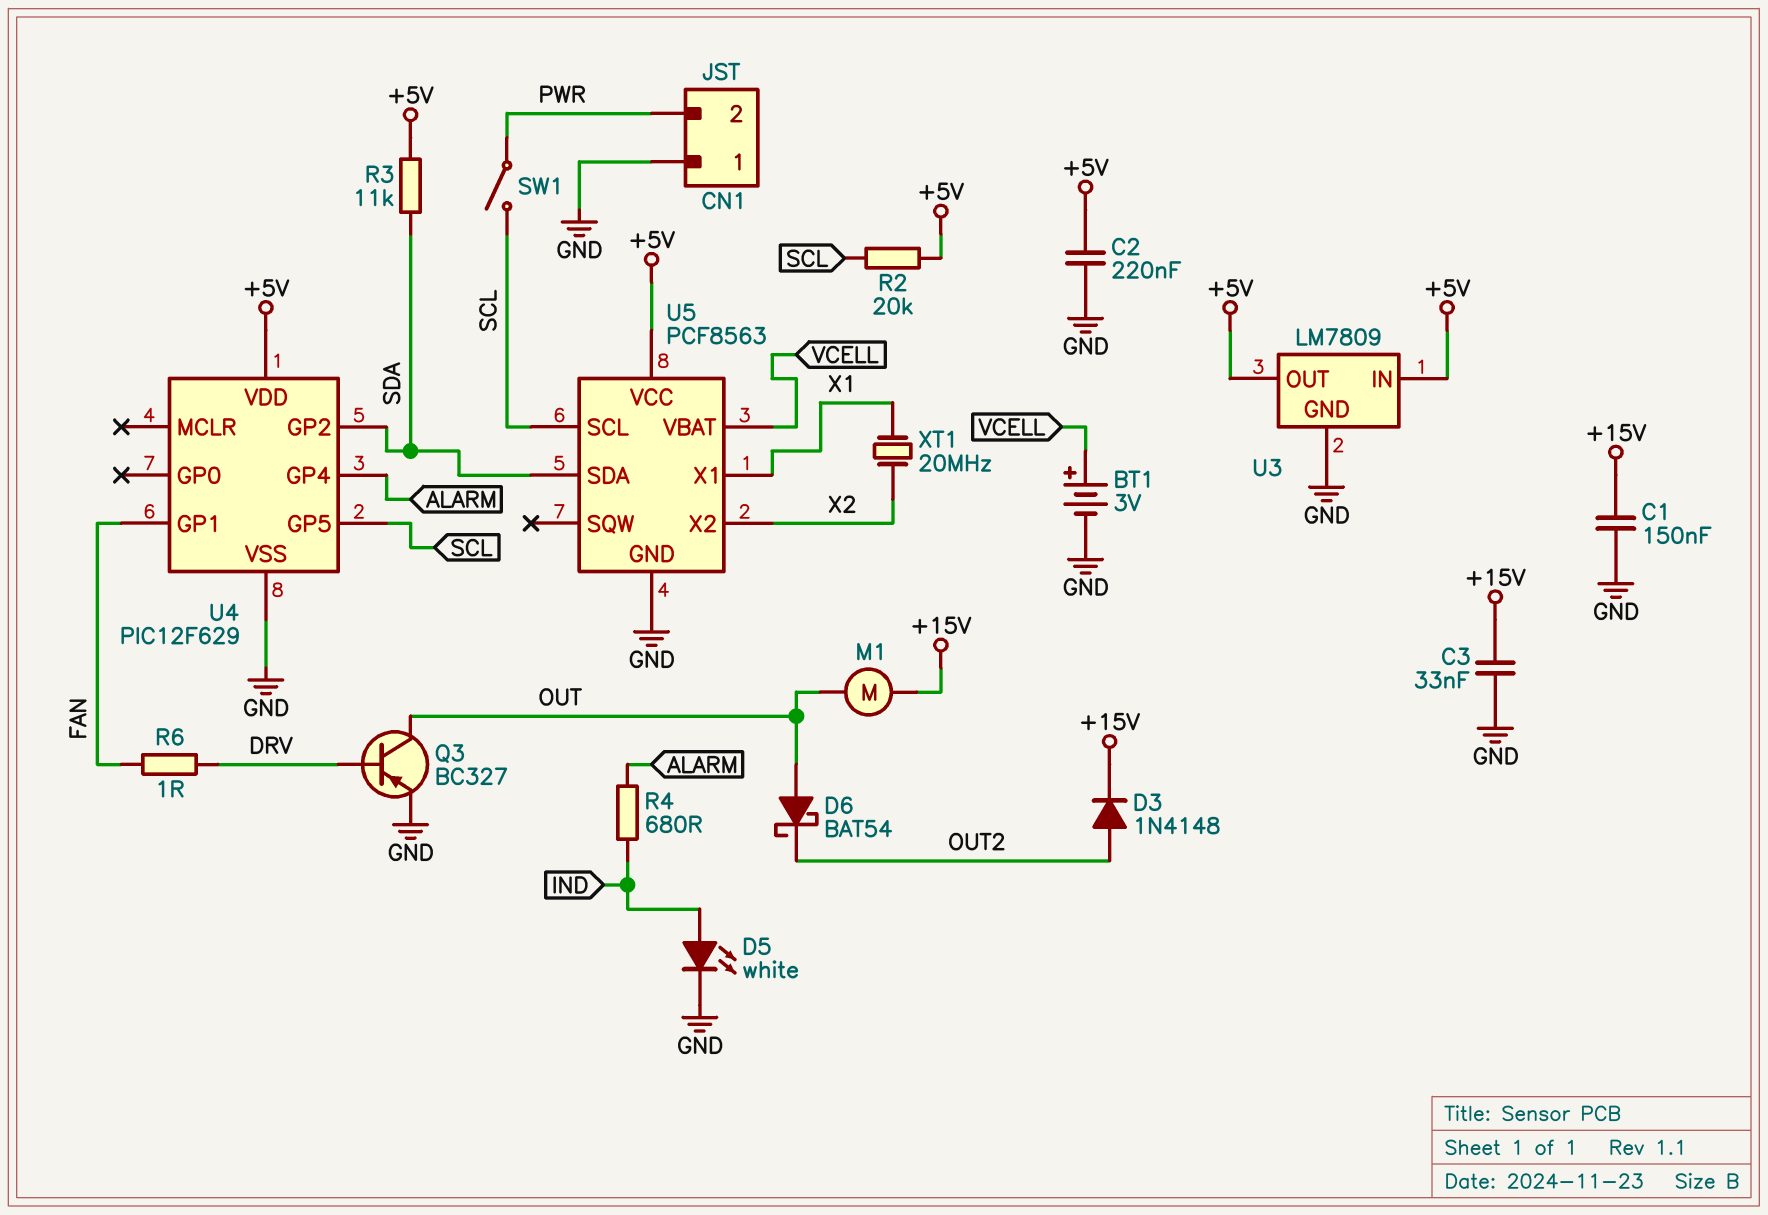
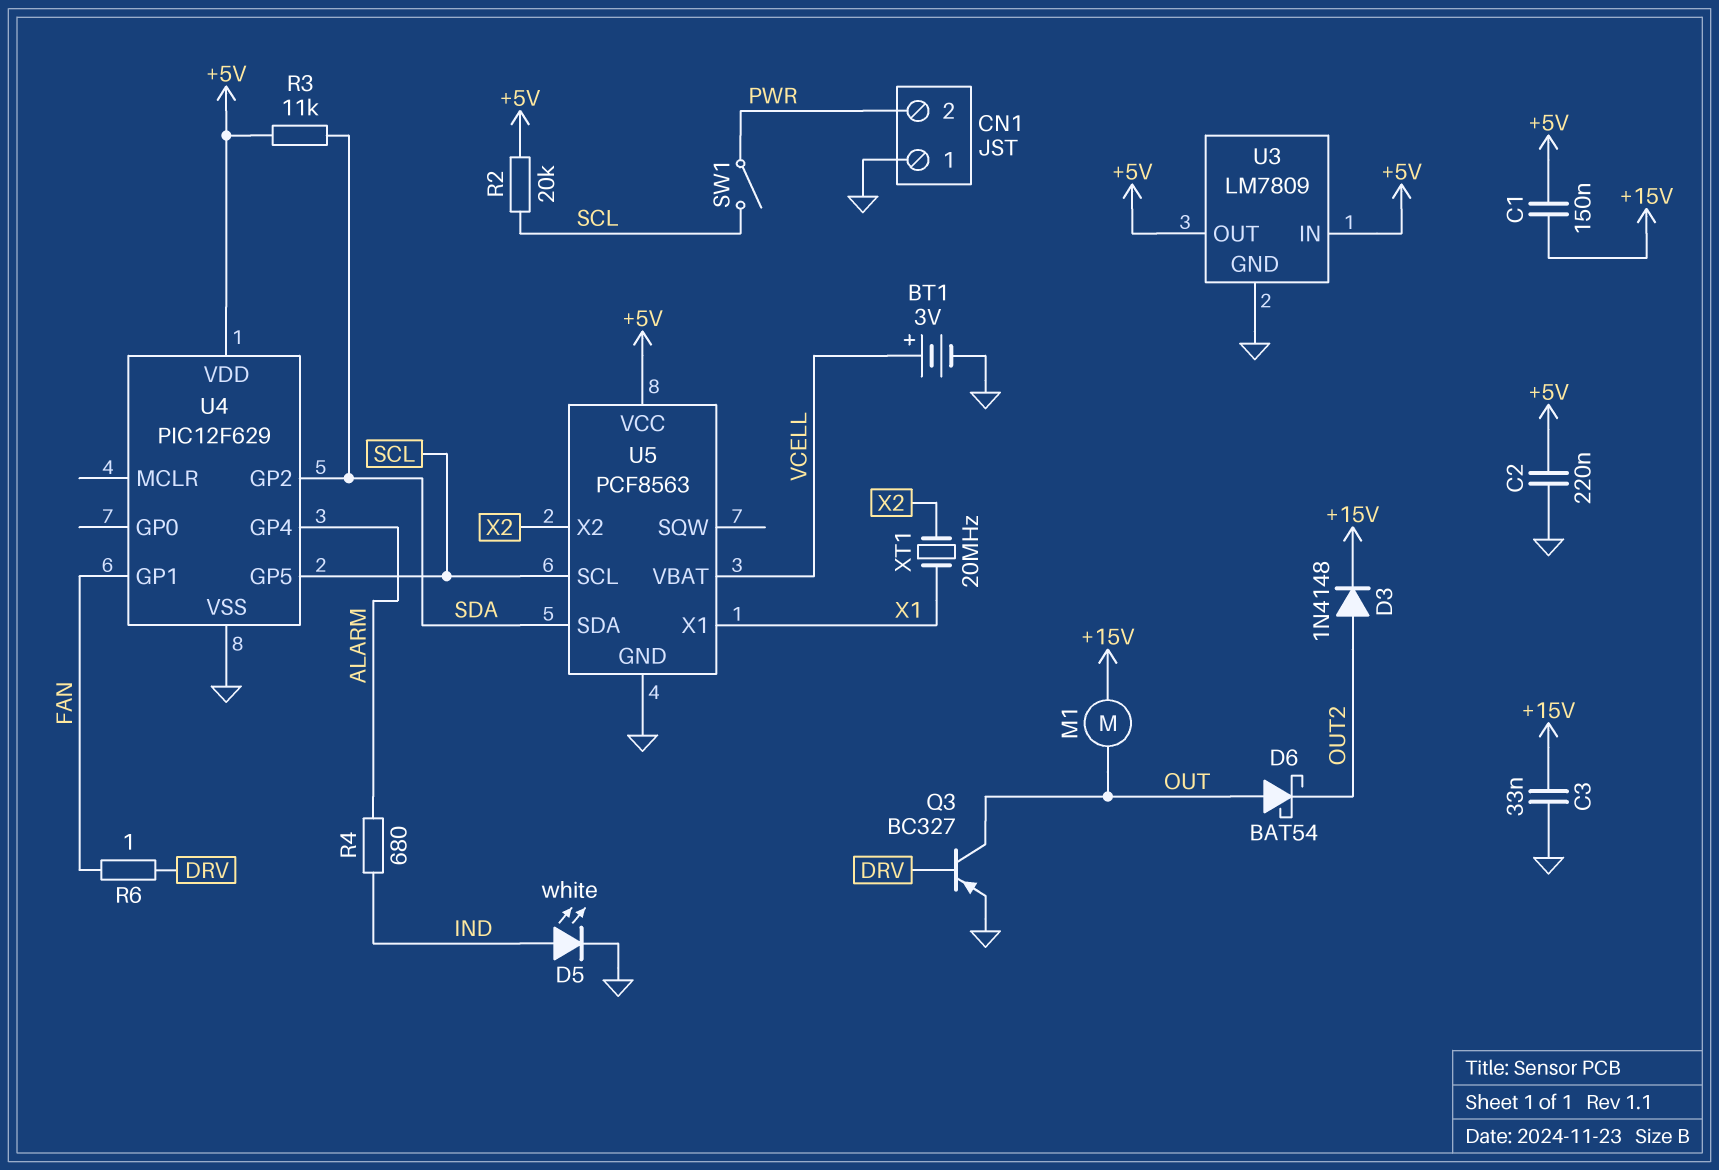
C1: 150nF (+15V, GND) -> 150nF (+5V, +15V)

